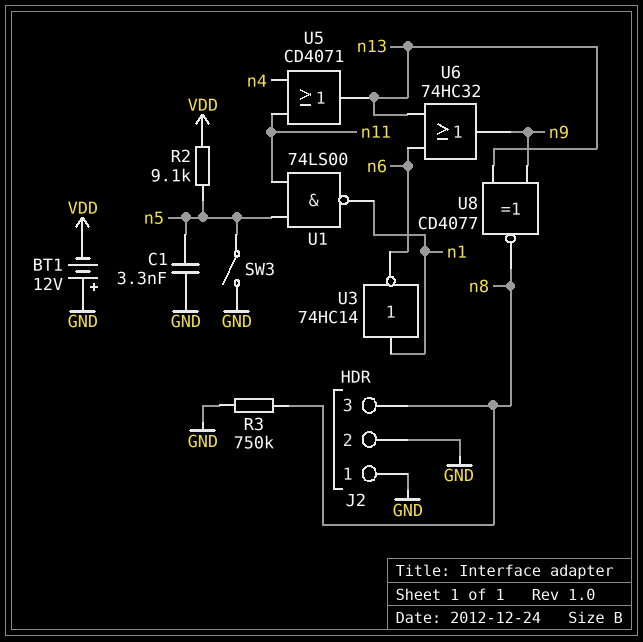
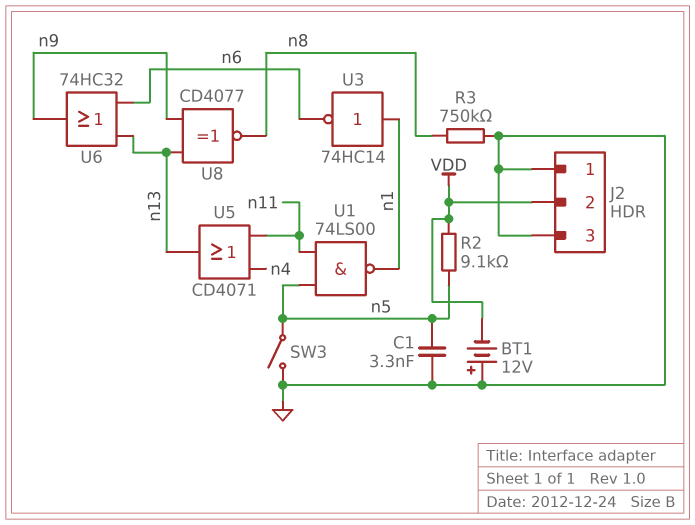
J2 pin 2: GND -> VDD
J2 pin 3: n8 -> GND

